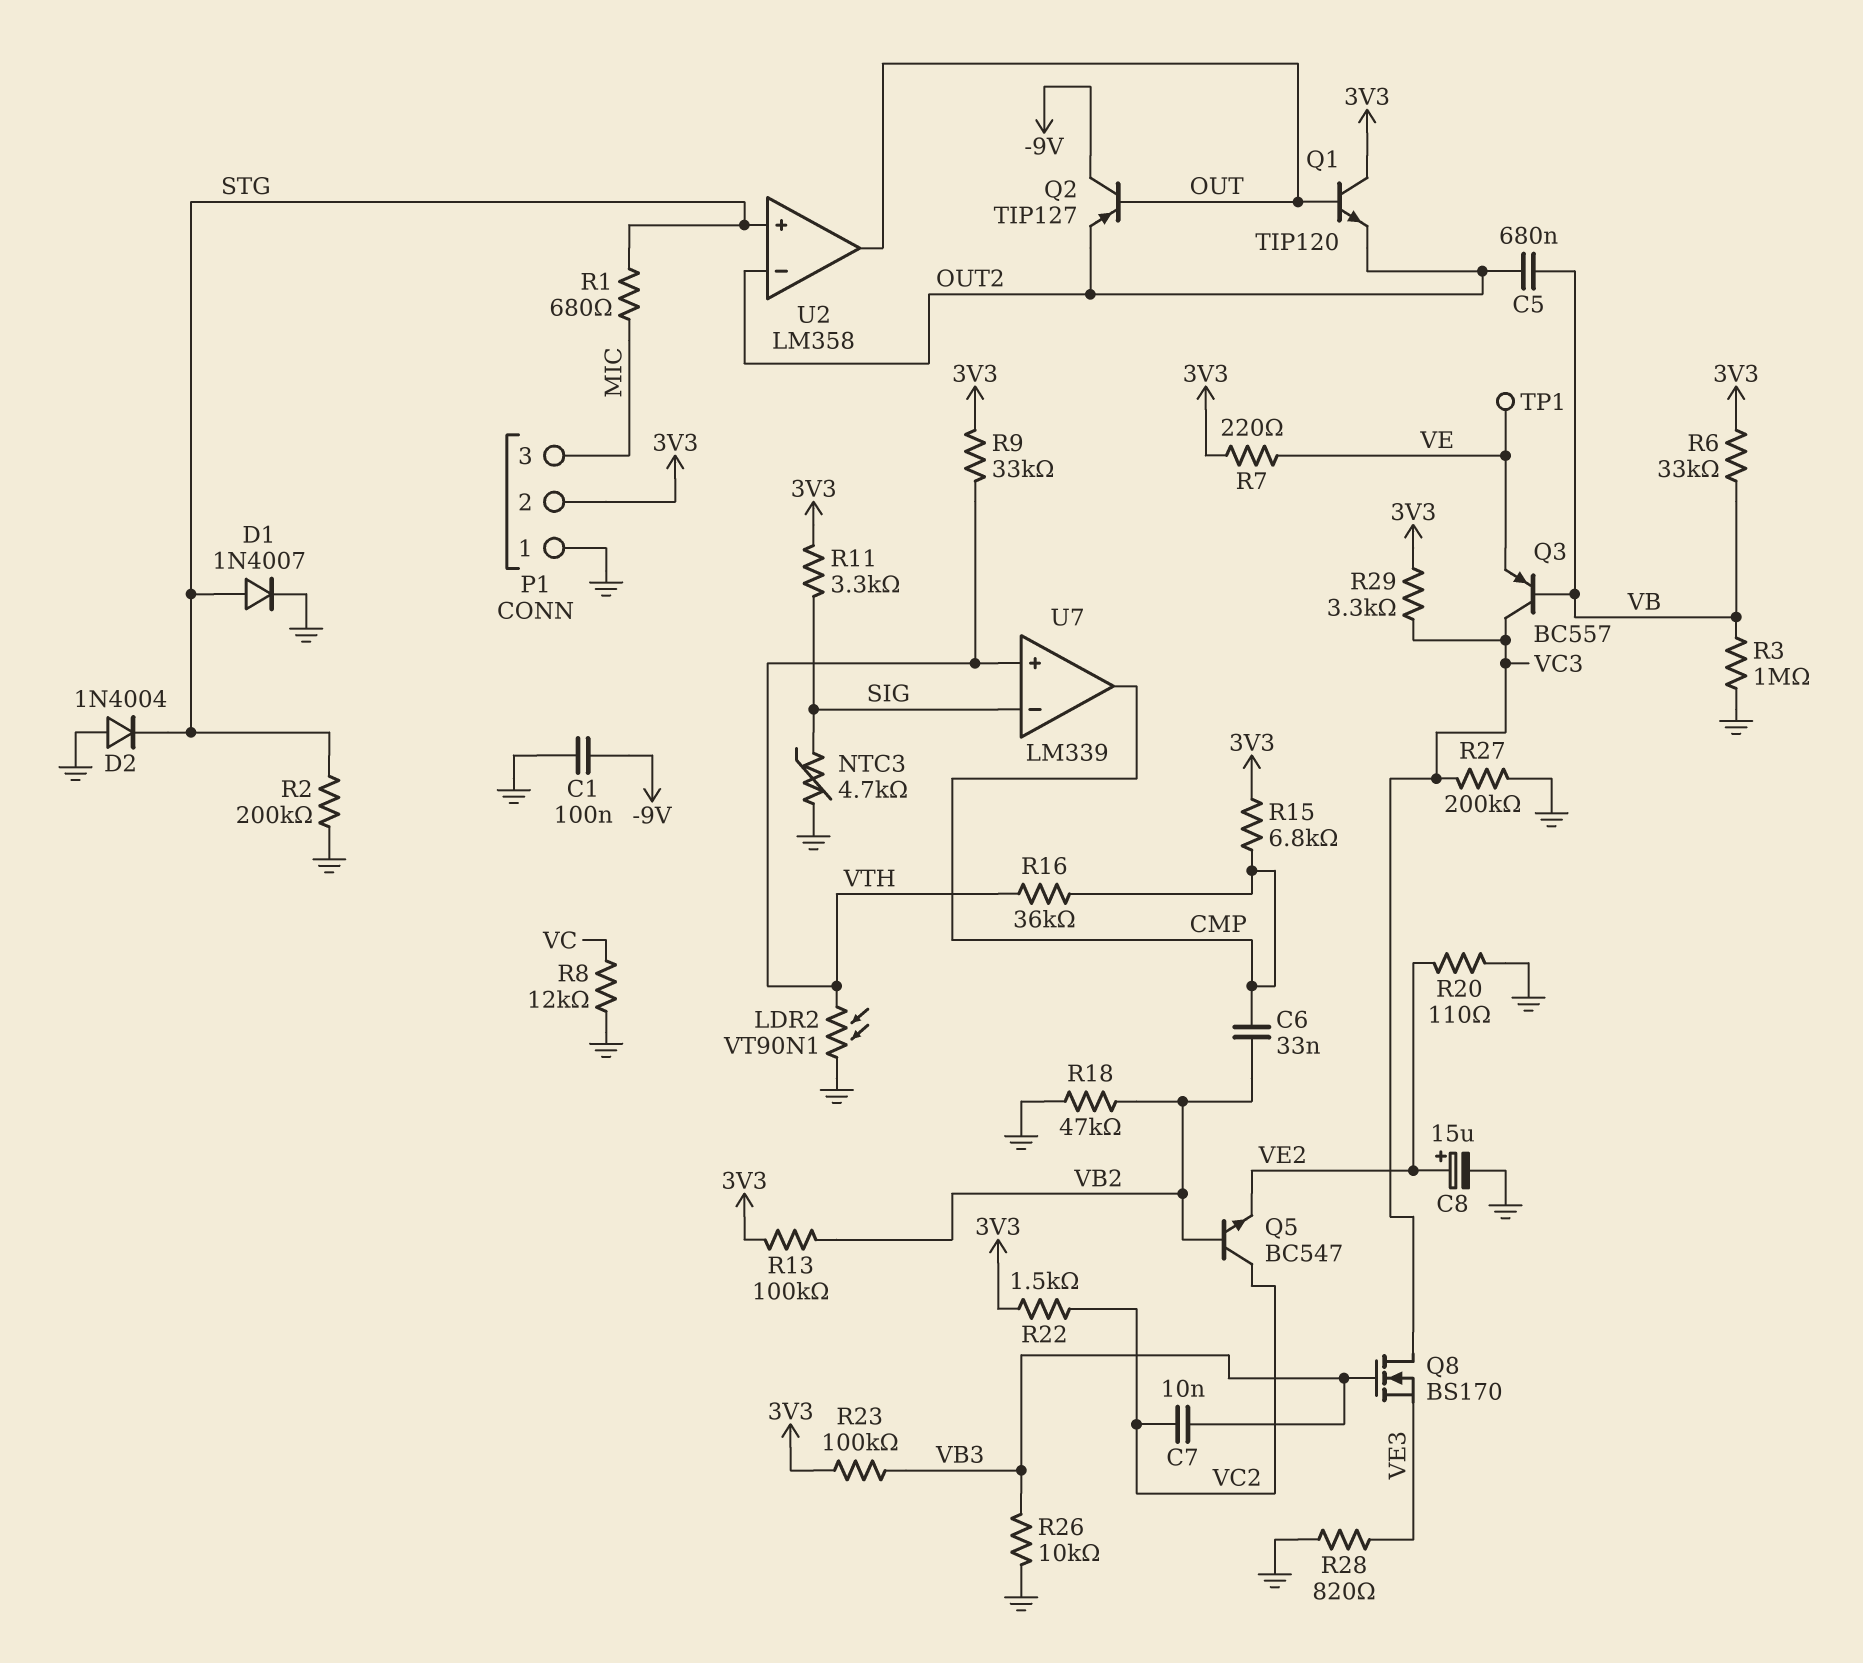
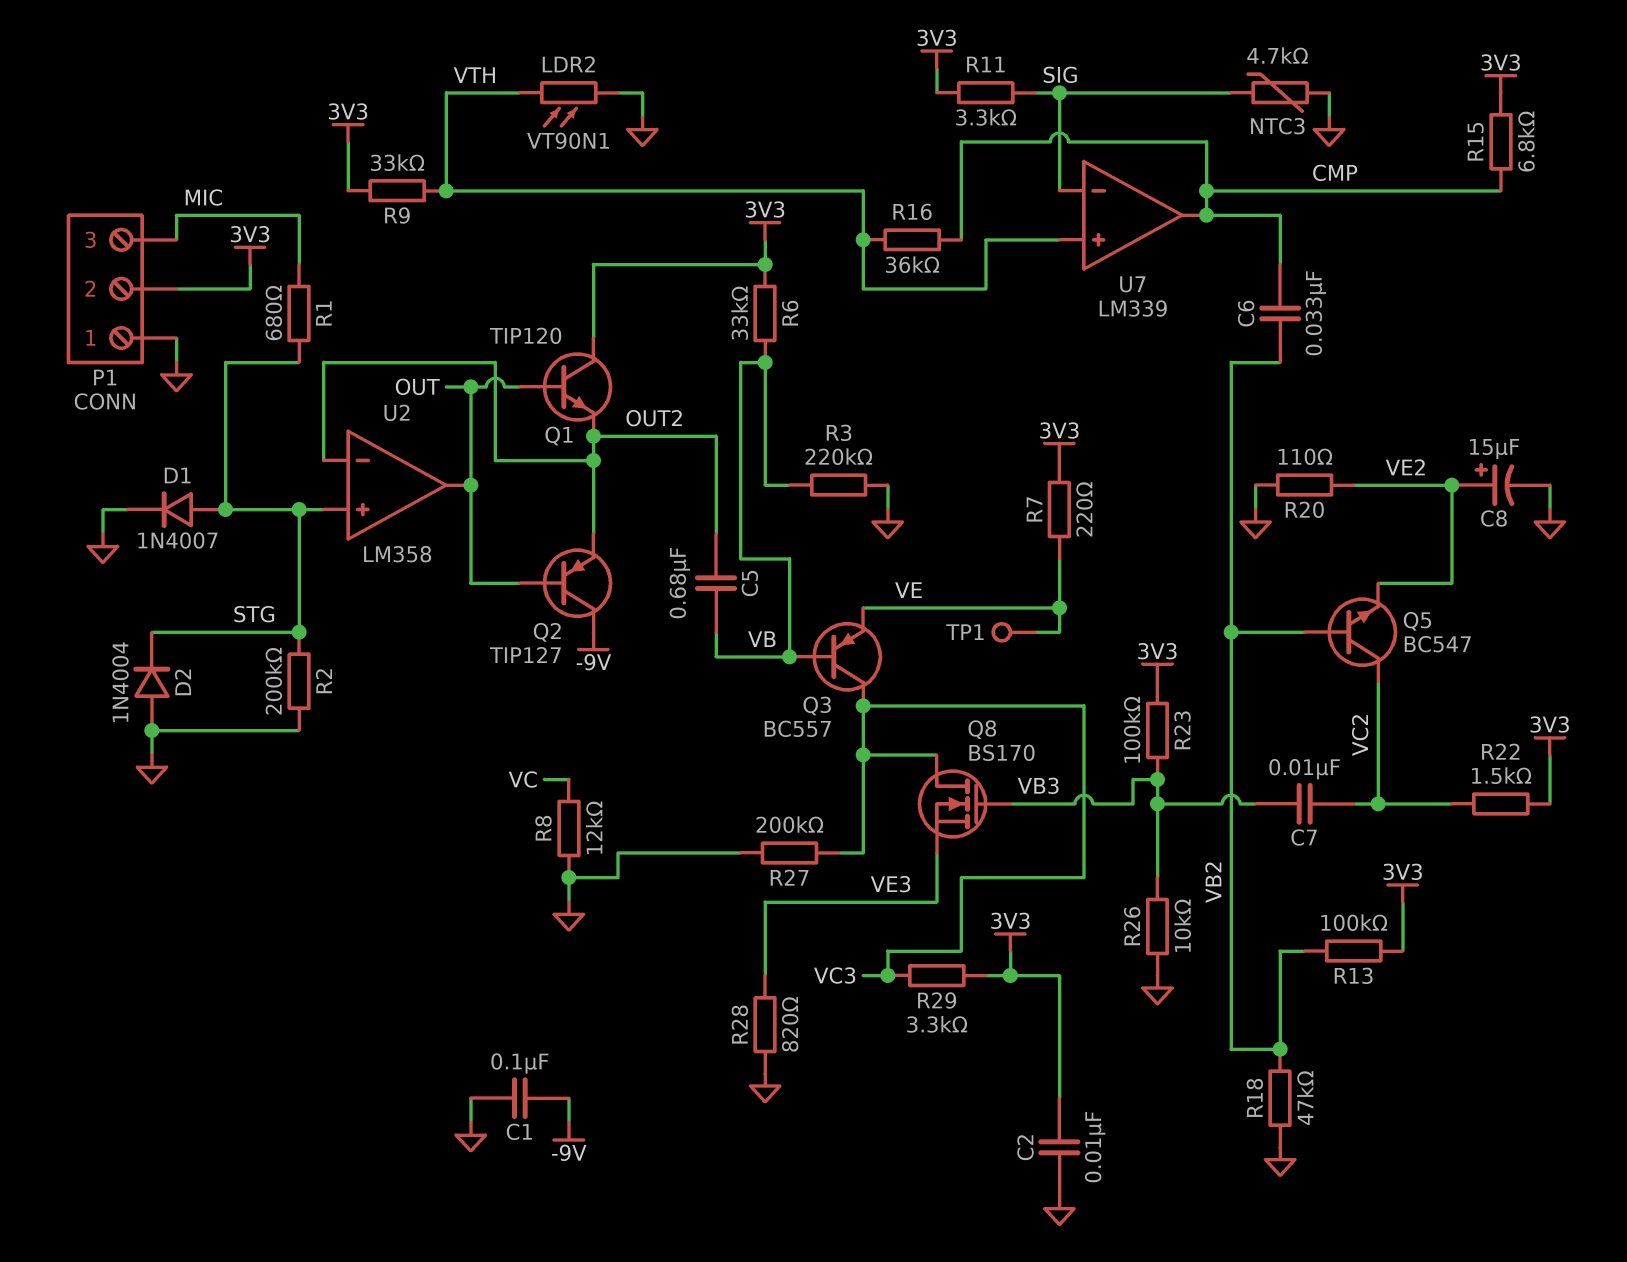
C2: none -> 10nF (3V3, GND)
R3: 1M (GND, VB) -> 220k (GND, VB)

